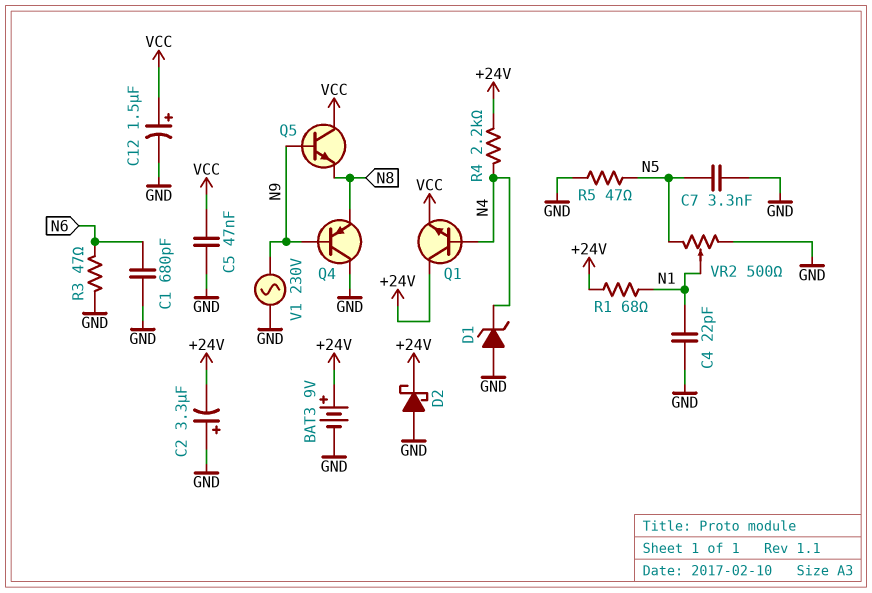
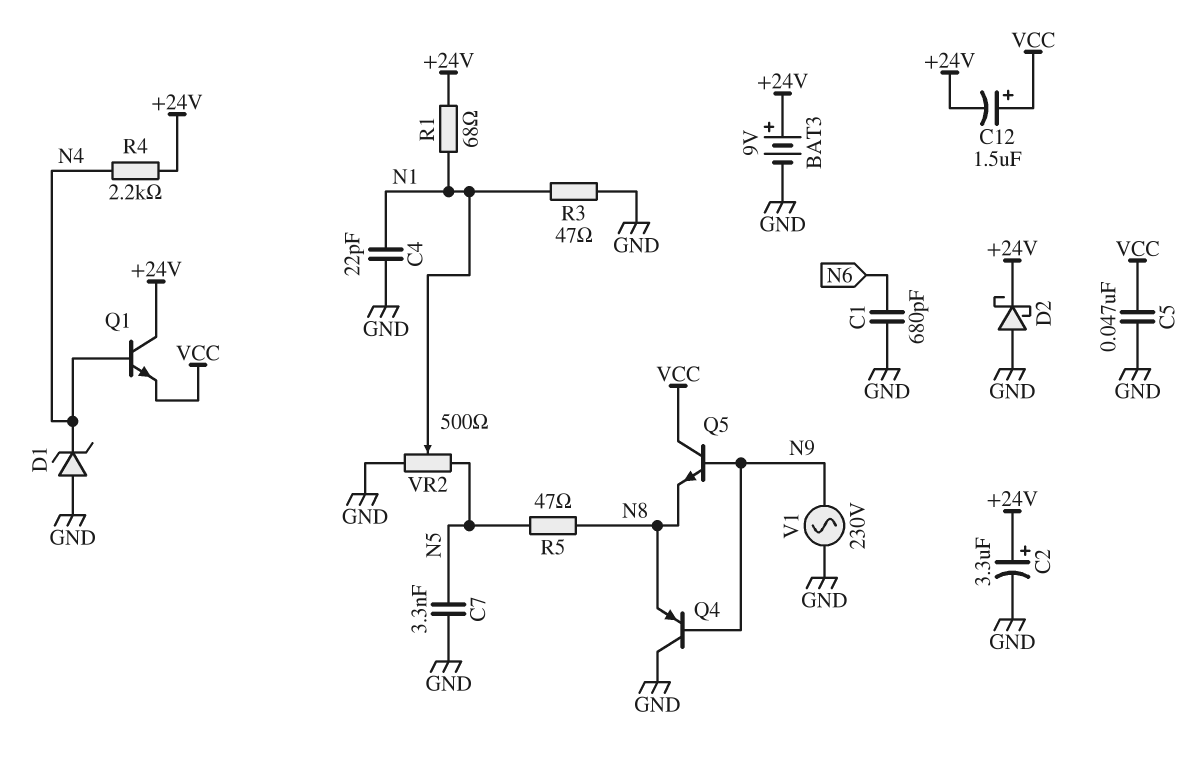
C2: 3.3uF (plus GND, minus +24V) -> 3.3uF (plus +24V, minus GND)
C12: 1.5uF (plus VCC, minus GND) -> 1.5uF (plus VCC, minus +24V)
R3: 47 (GND, N6) -> 47 (GND, N1)
R5: 47 (GND, N5) -> 47 (N5, N8)

